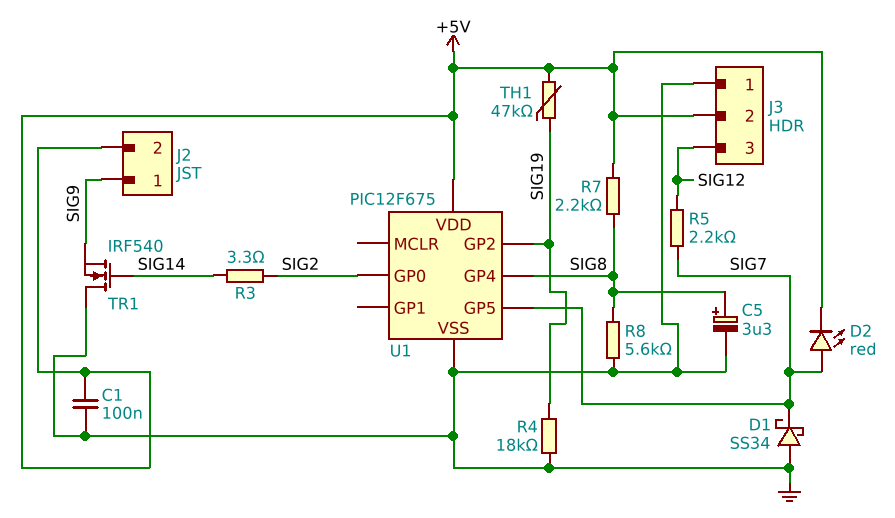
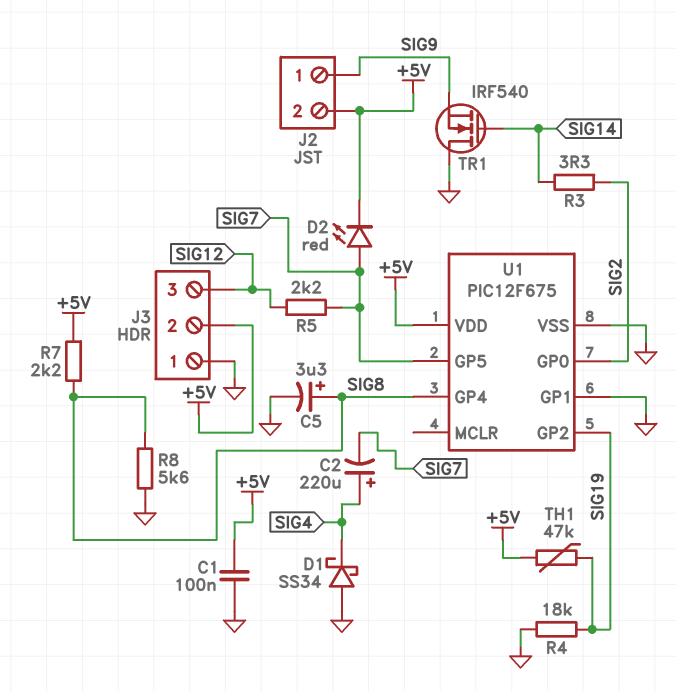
C2: none -> 220uF (plus SIG4, minus SIG7)
D1: schottky SS34 (A GND, K SIG7) -> schottky SS34 (A GND, K SIG4)
U1 pin GP1: none -> GND

